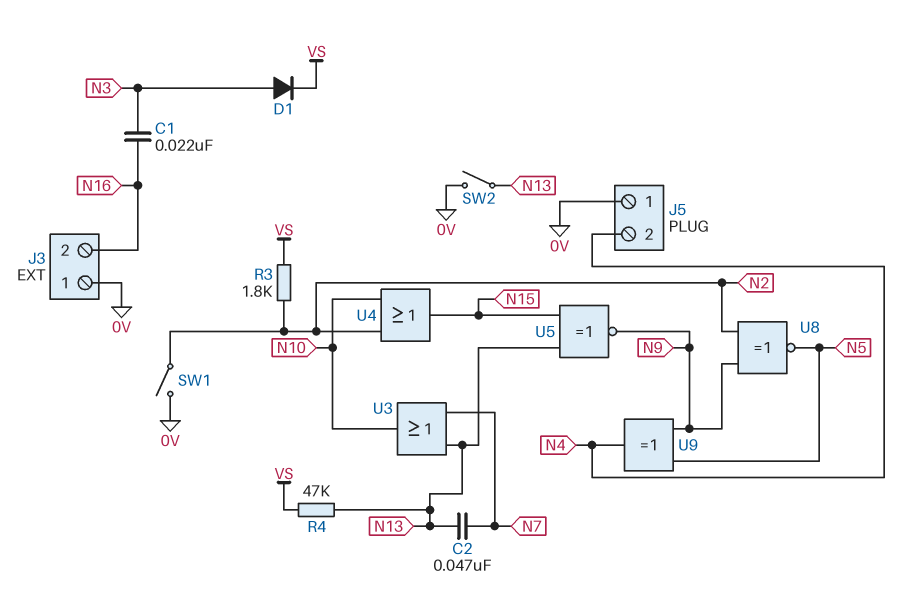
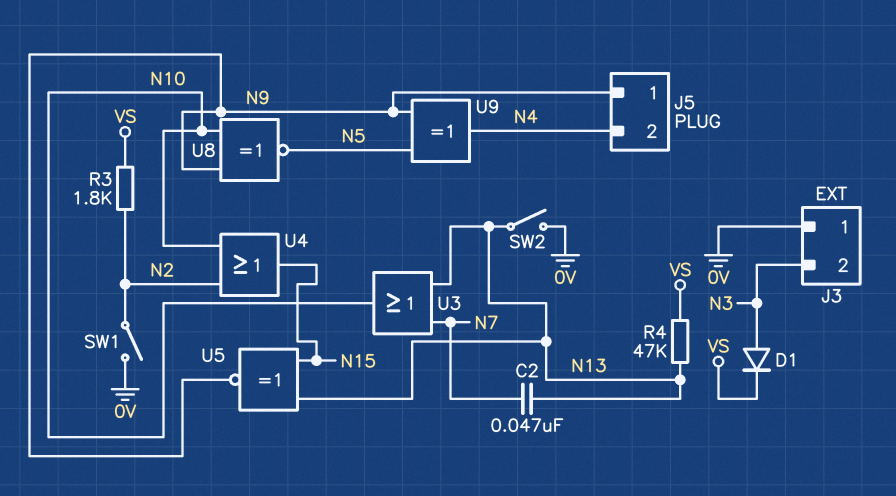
C1: 22nF (N3, N16) -> none
J3 pin 2: N16 -> N3
J5 pin 1: 0V -> N9
U8: XNOR (in N2, in N9, out N5) -> XNOR (in N9, in N10, out N5)

